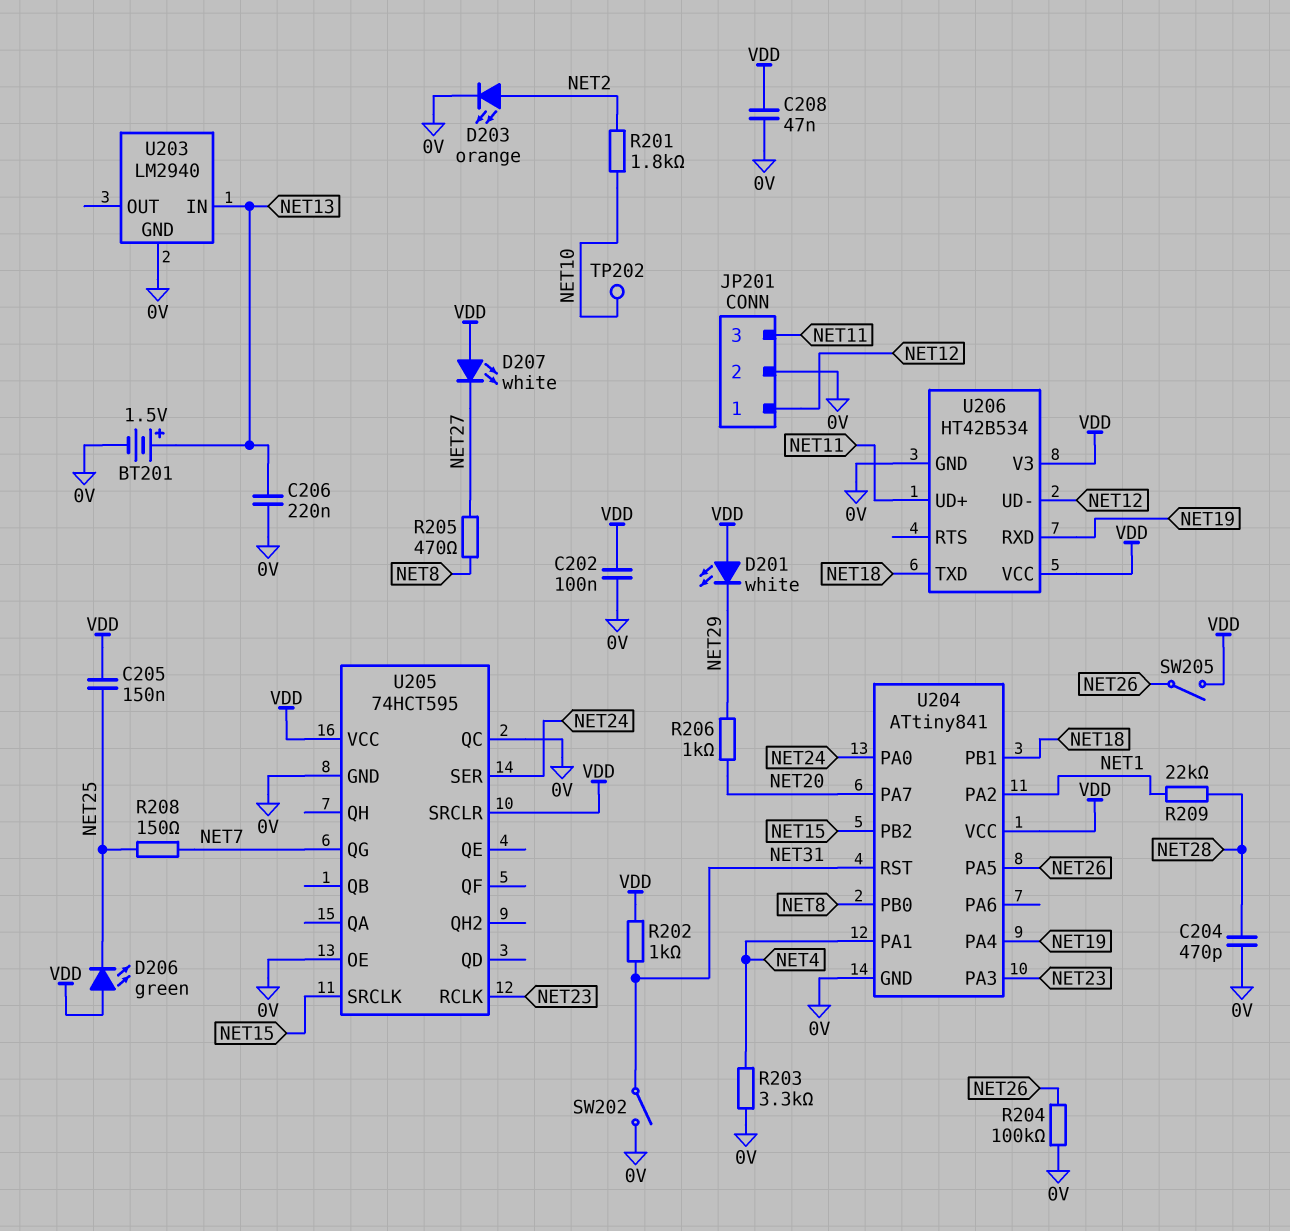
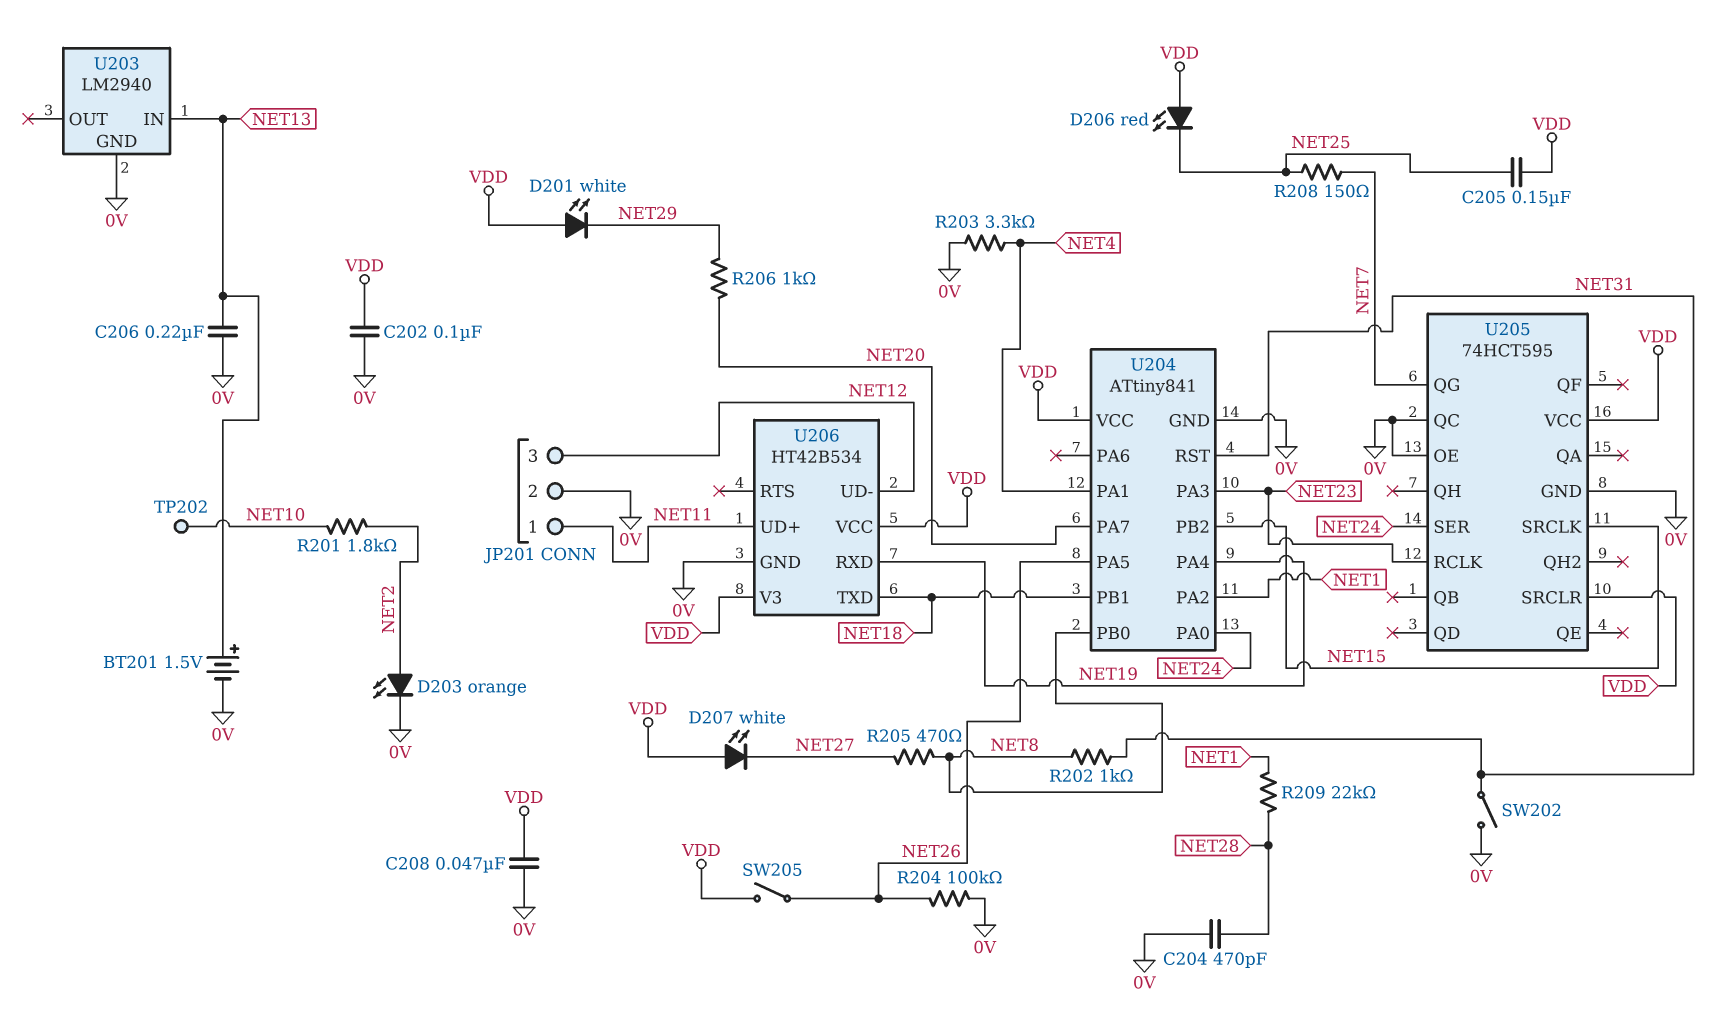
D206: LED green (A VDD, K NET25) -> LED red (A VDD, K NET25)
JP201 pin 1: NET12 -> NET11
JP201 pin 3: NET11 -> NET12
R202: 1k (NET31, VDD) -> 1k (NET8, NET31)

